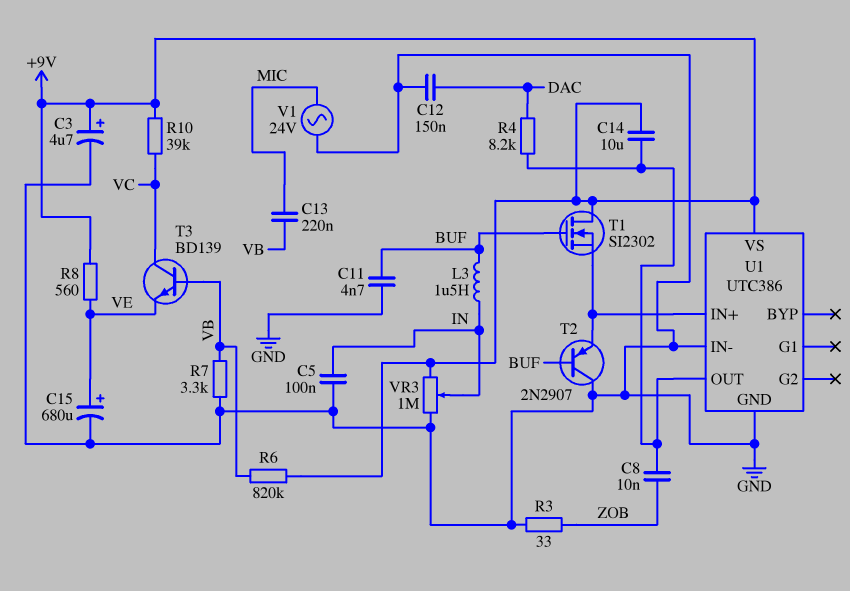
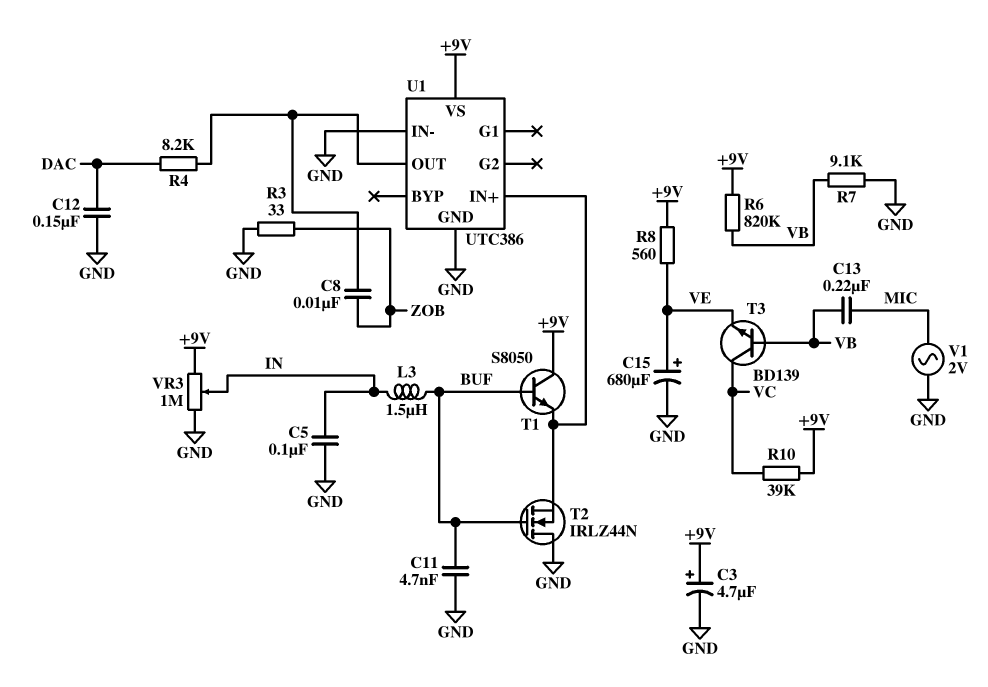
C14: 10uF (+9V, U1/OUT) -> none
R7: 3.3k (GND, VB) -> 9.1k (GND, VB)
T1: NMOS SI2302 (G BUF, D +9V, S U1/IN+) -> NPN S8050 (B BUF, C +9V, E U1/IN+)
T2: PNP 2N2907 (B BUF, C GND, E U1/IN+) -> NMOS IRLZ44N (G BUF, D GND, S U1/IN+)
V1: AC 24V (GND, MIC) -> AC 2V (GND, MIC)

